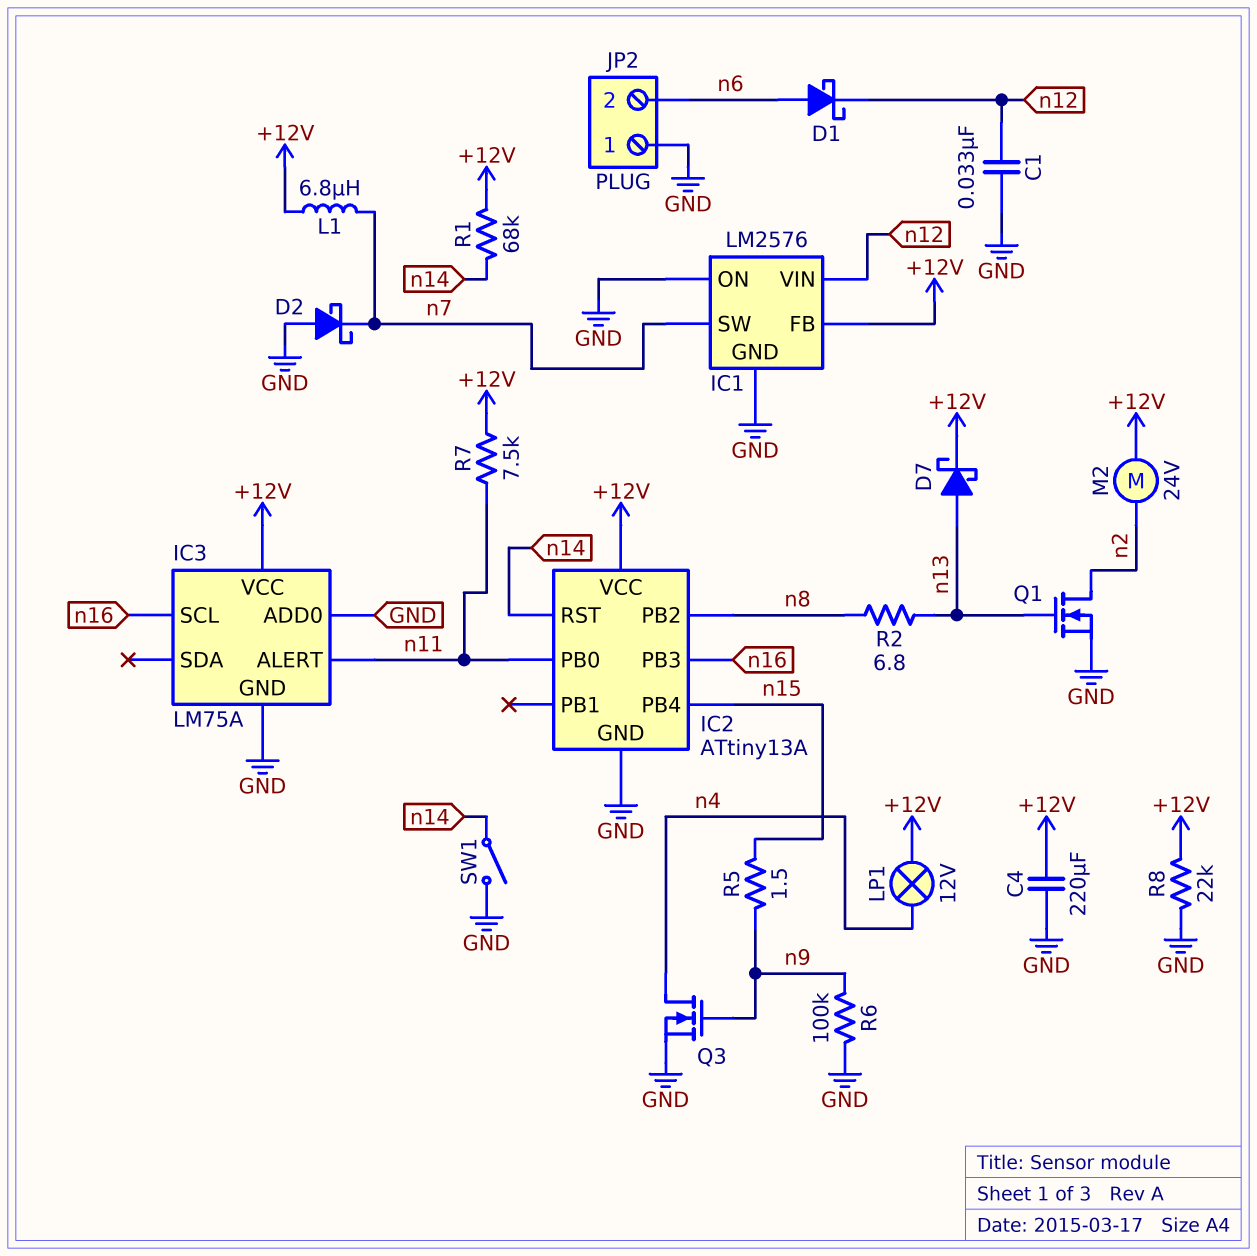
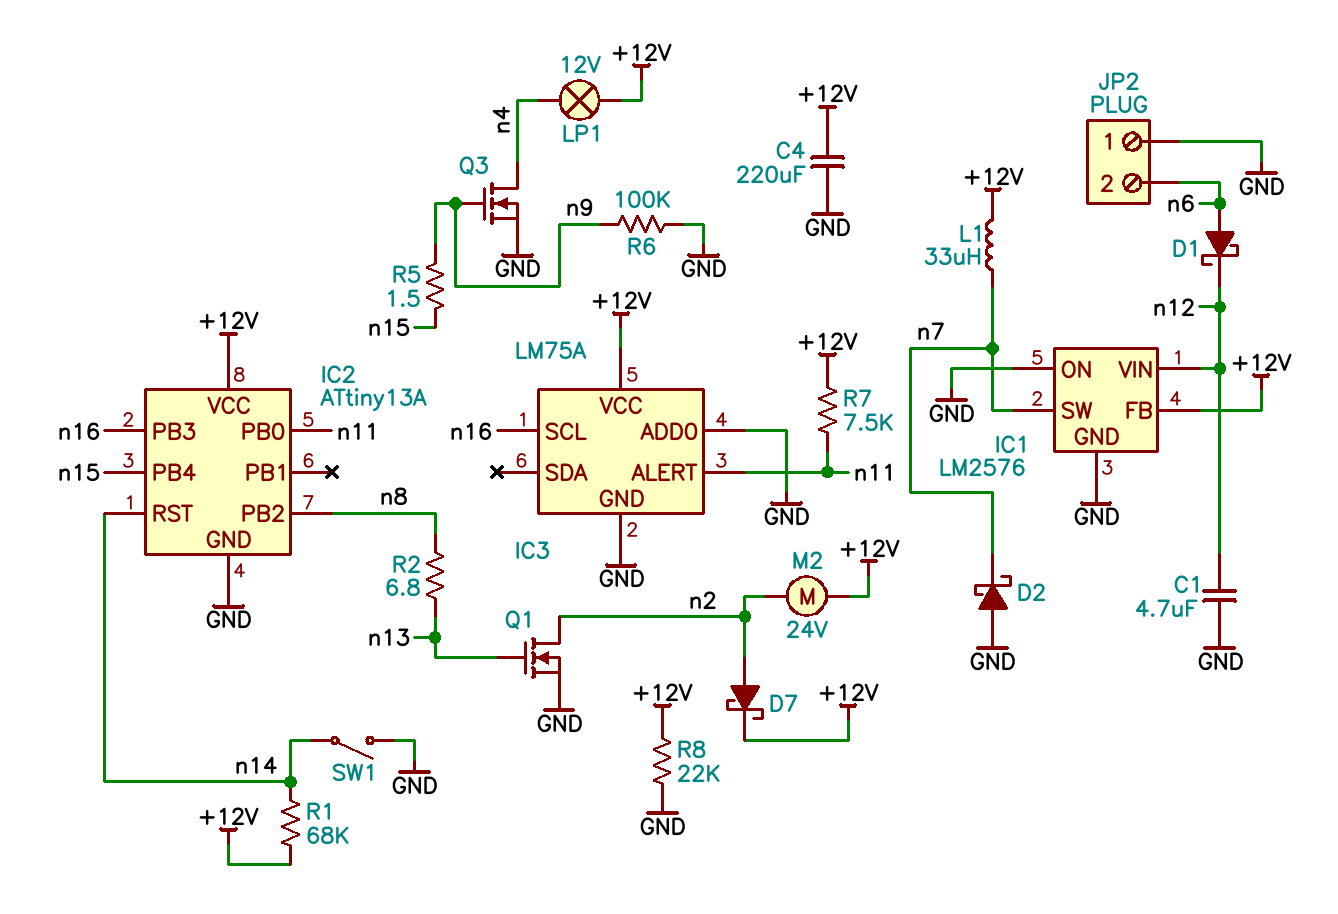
C1: 33nF (GND, n12) -> 4.7uF (GND, n12)
D7: schottky (A n13, K +12V) -> schottky (A n2, K +12V)
L1: 6.8uH (+12V, n7) -> 33uH (+12V, n7)

